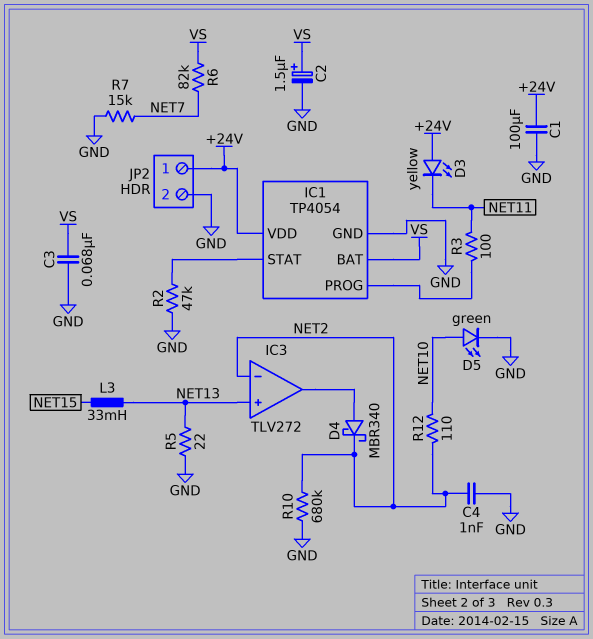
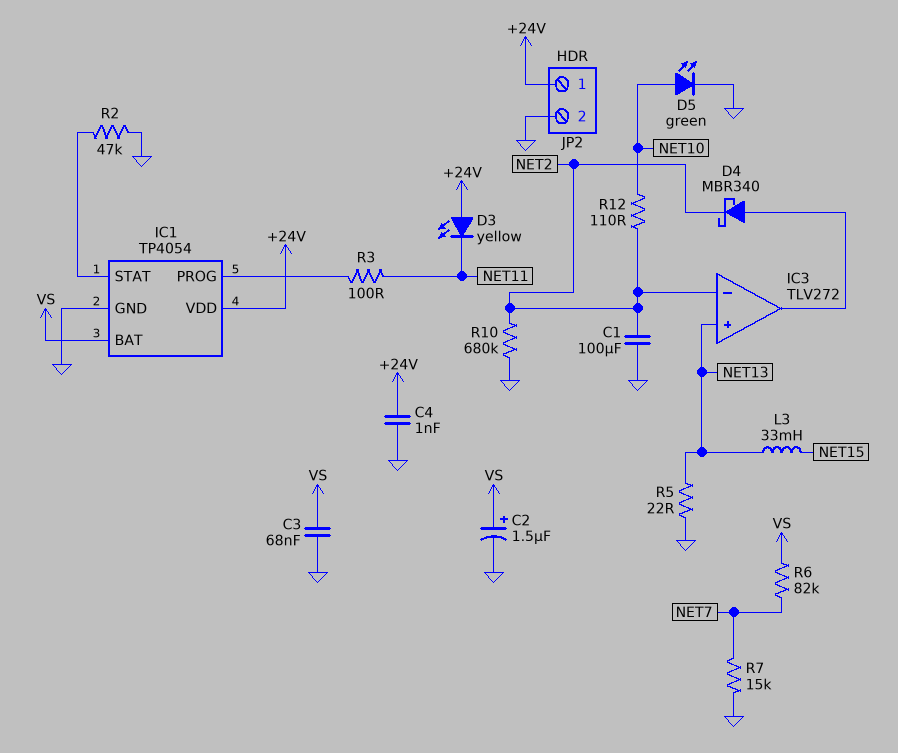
C1: 100uF (+24V, GND) -> 100uF (GND, NET2)
C4: 1nF (GND, NET2) -> 1nF (+24V, GND)

